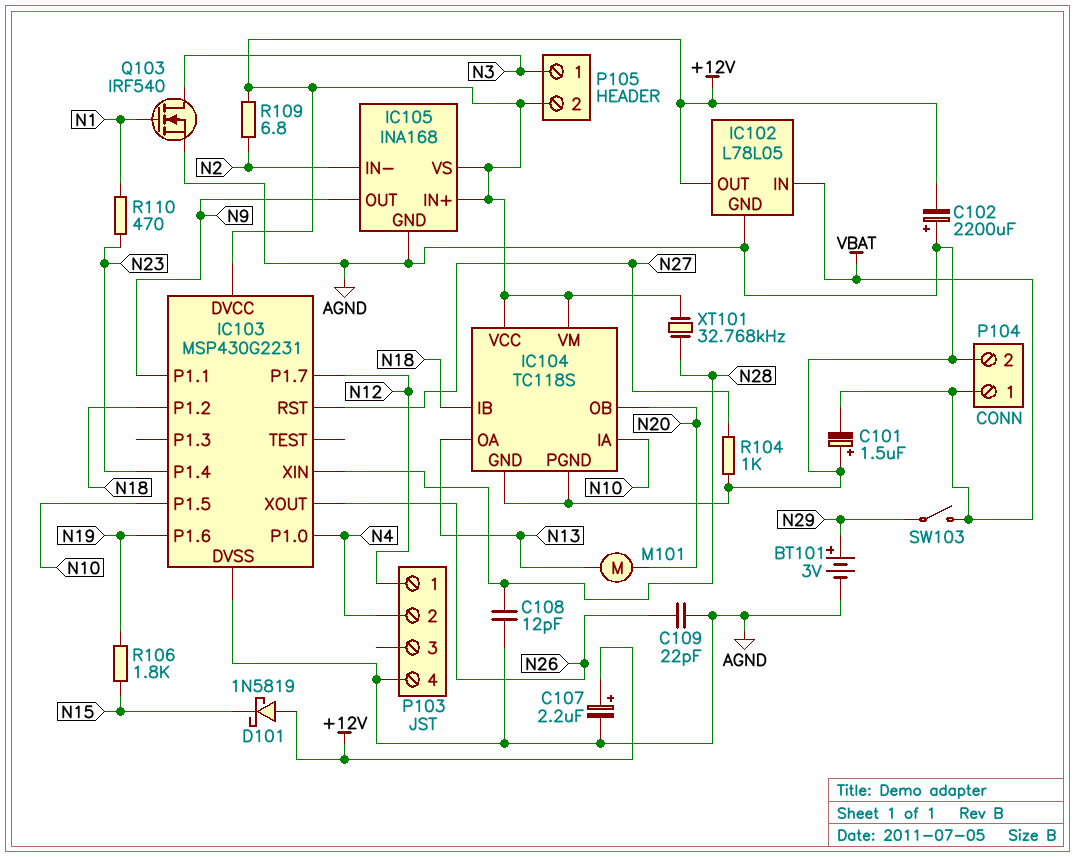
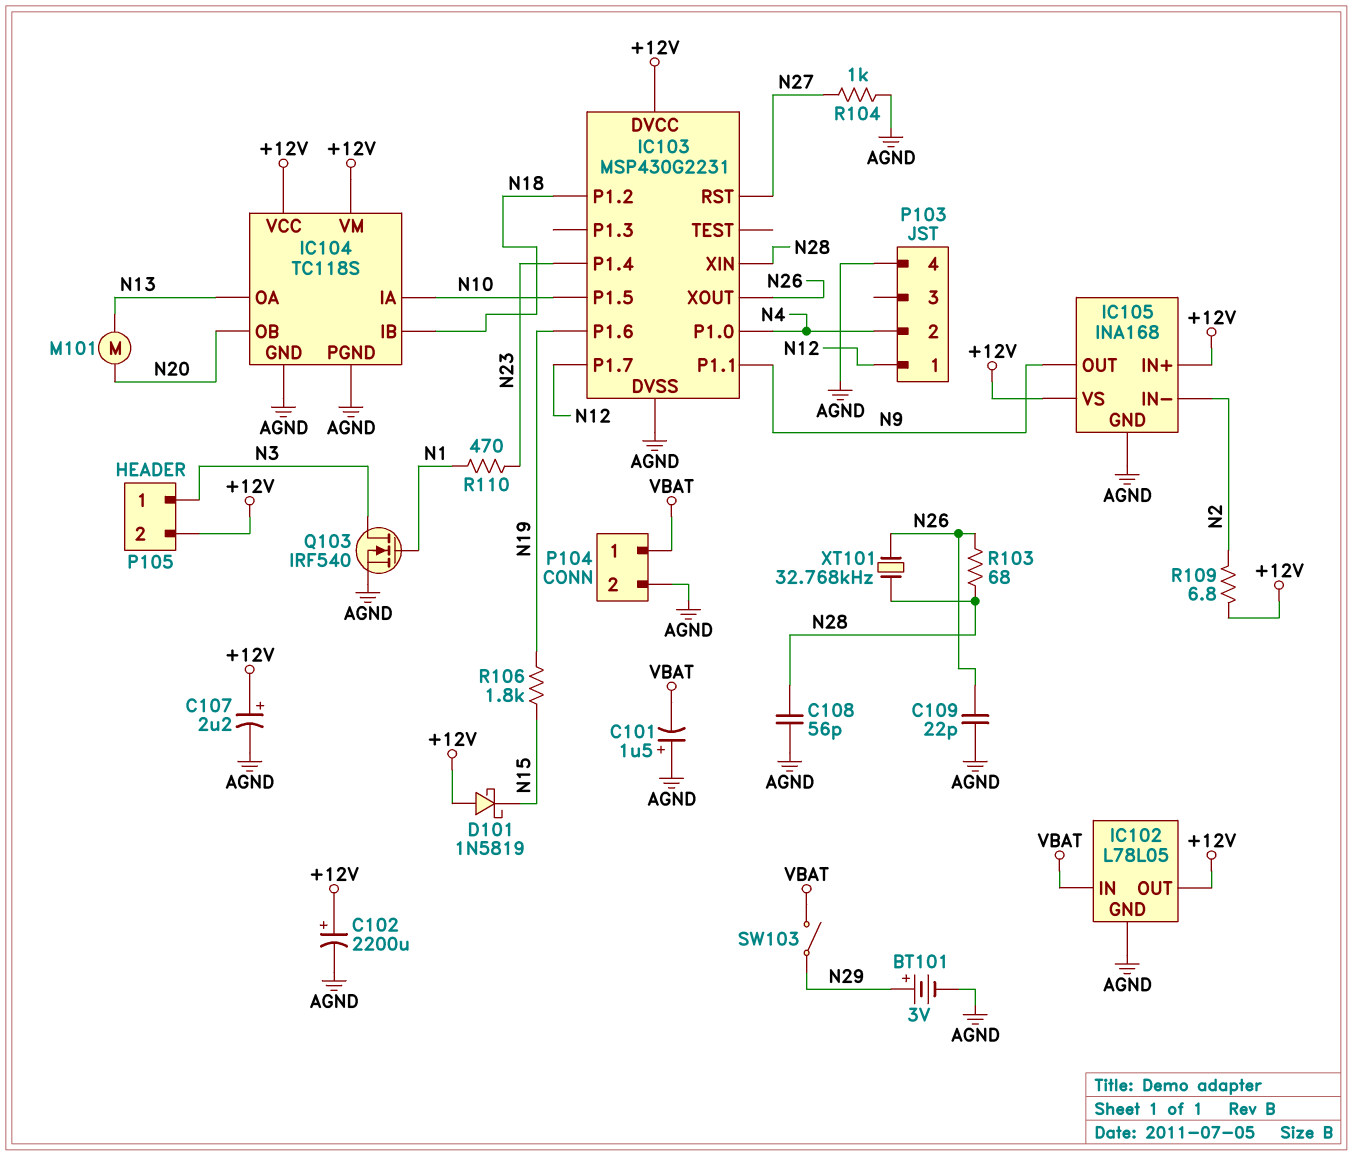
C102: 2200uF (plus AGND, minus +12V) -> 2200uF (plus +12V, minus AGND)
C108: 12pF (AGND, N28) -> 56pF (AGND, N28)
R103: none -> 68 (N26, N28)
XT101: 32.768kHz (+12V, N28) -> 32.768kHz (N26, N28)

